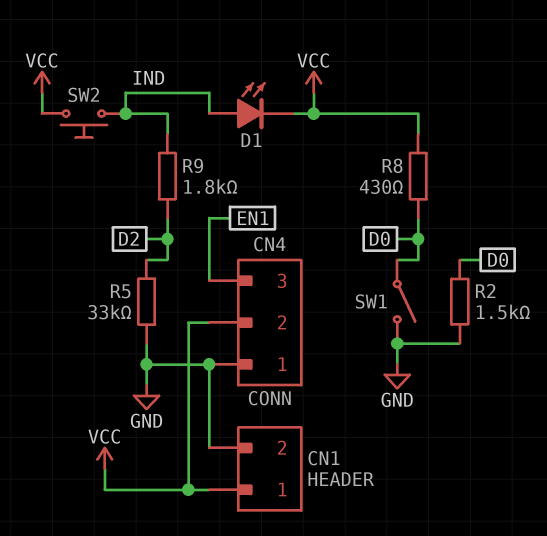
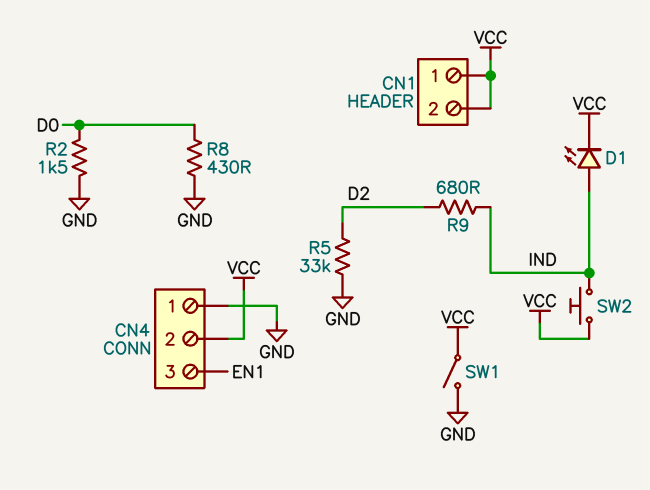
CN1 pin 2: GND -> VCC
R8: 430 (D0, VCC) -> 430 (D0, GND)
R9: 1.8k (D2, IND) -> 680 (D2, IND)
SW1: switch (D0, GND) -> switch (GND, VCC)

